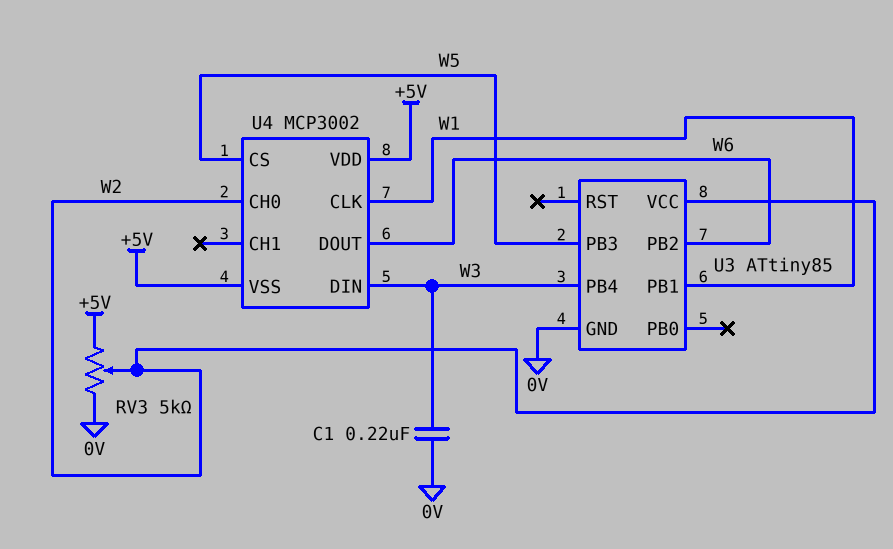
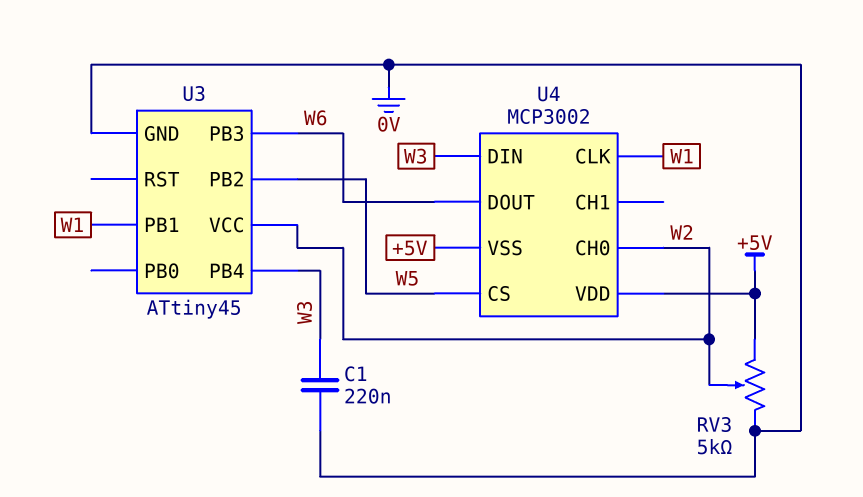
U3: ATtiny85 -> ATtiny45
U3 pin PB2: W6 -> W5
U3 pin PB3: W5 -> W6

